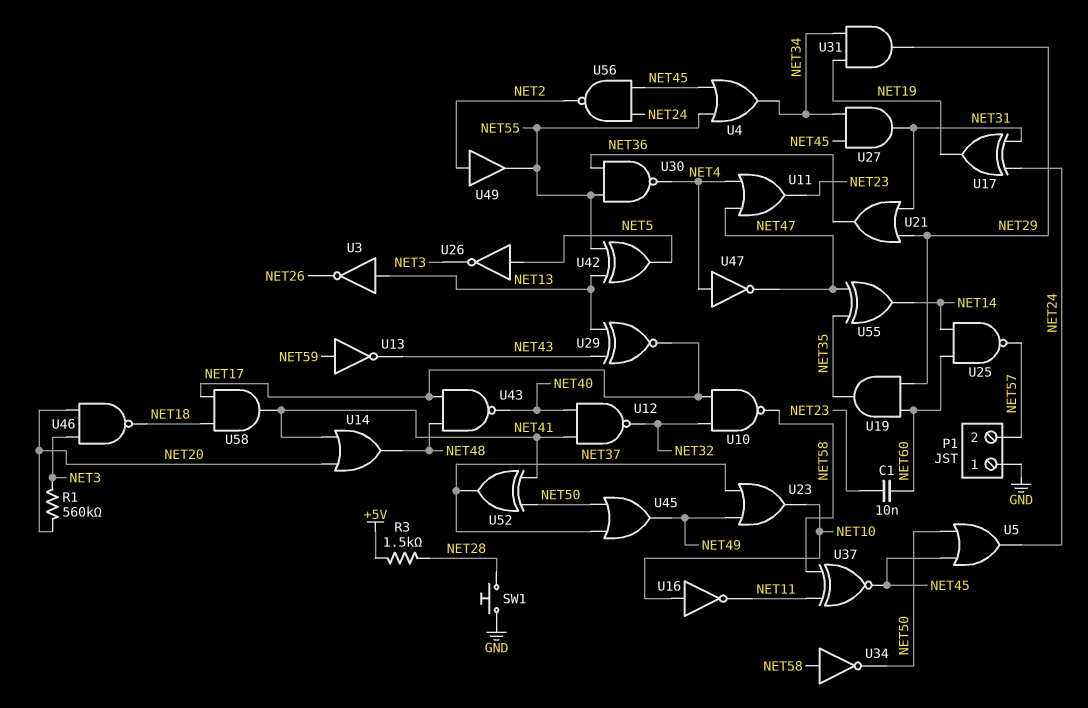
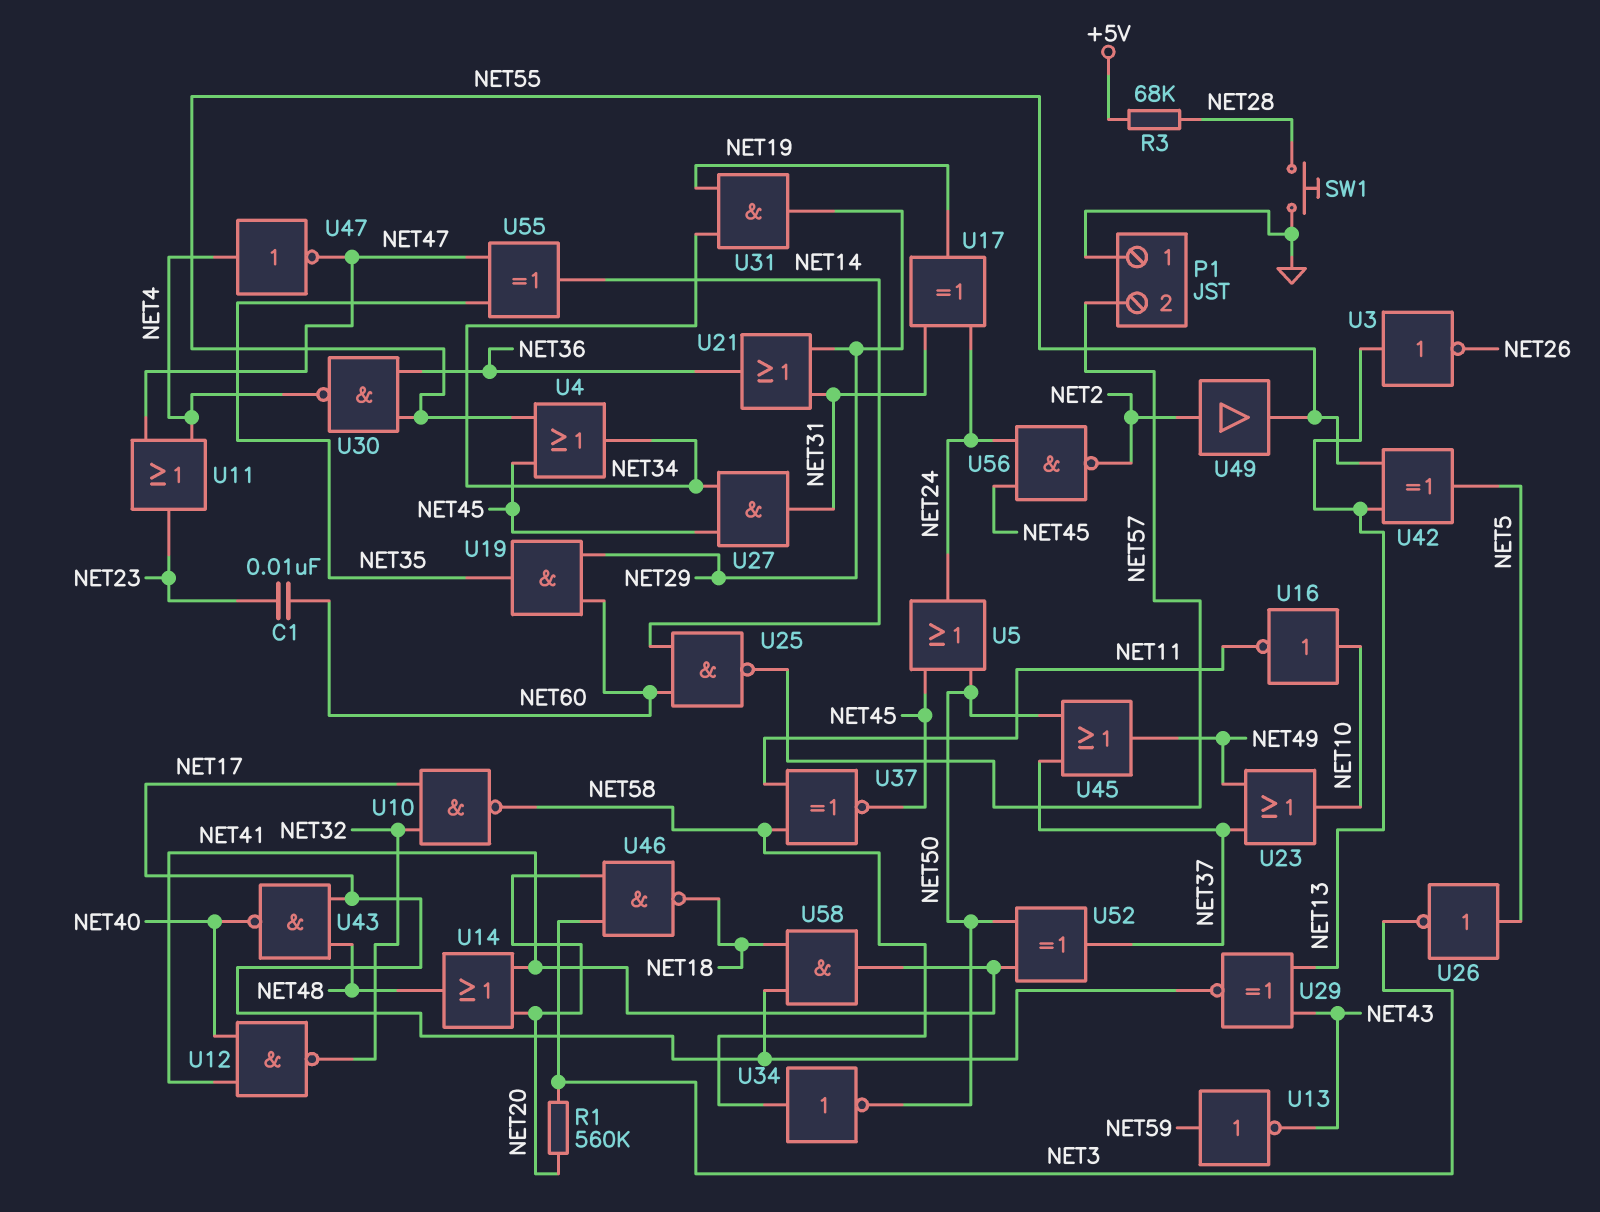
R3: 1.5k (+5V, NET28) -> 68k (+5V, NET28)

